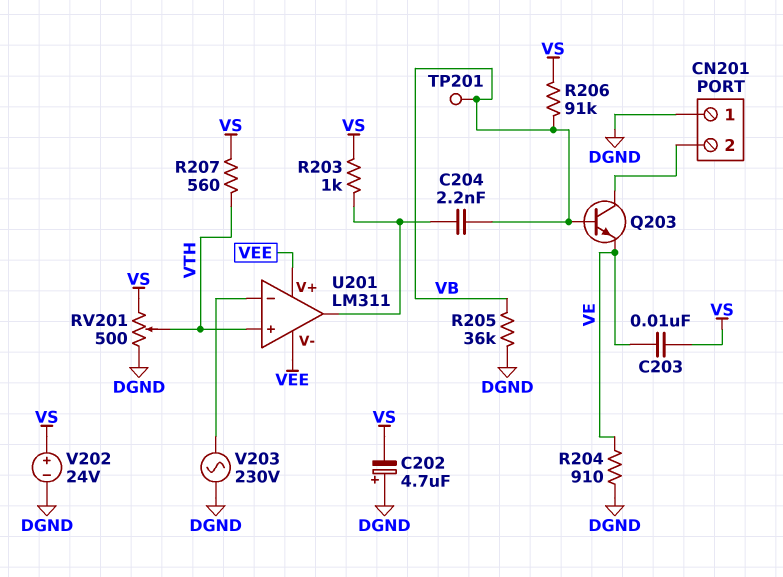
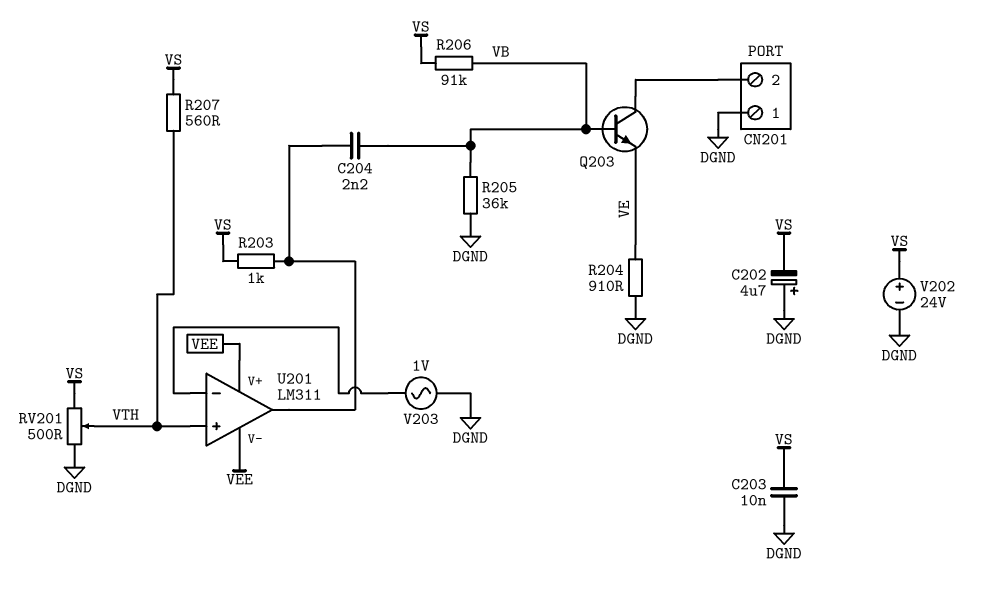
C203: 10nF (VE, VS) -> 10nF (DGND, VS)
TP201: test point (VB) -> none
V203: AC 230V (DGND, U201/in-) -> AC 1V (DGND, U201/in-)

